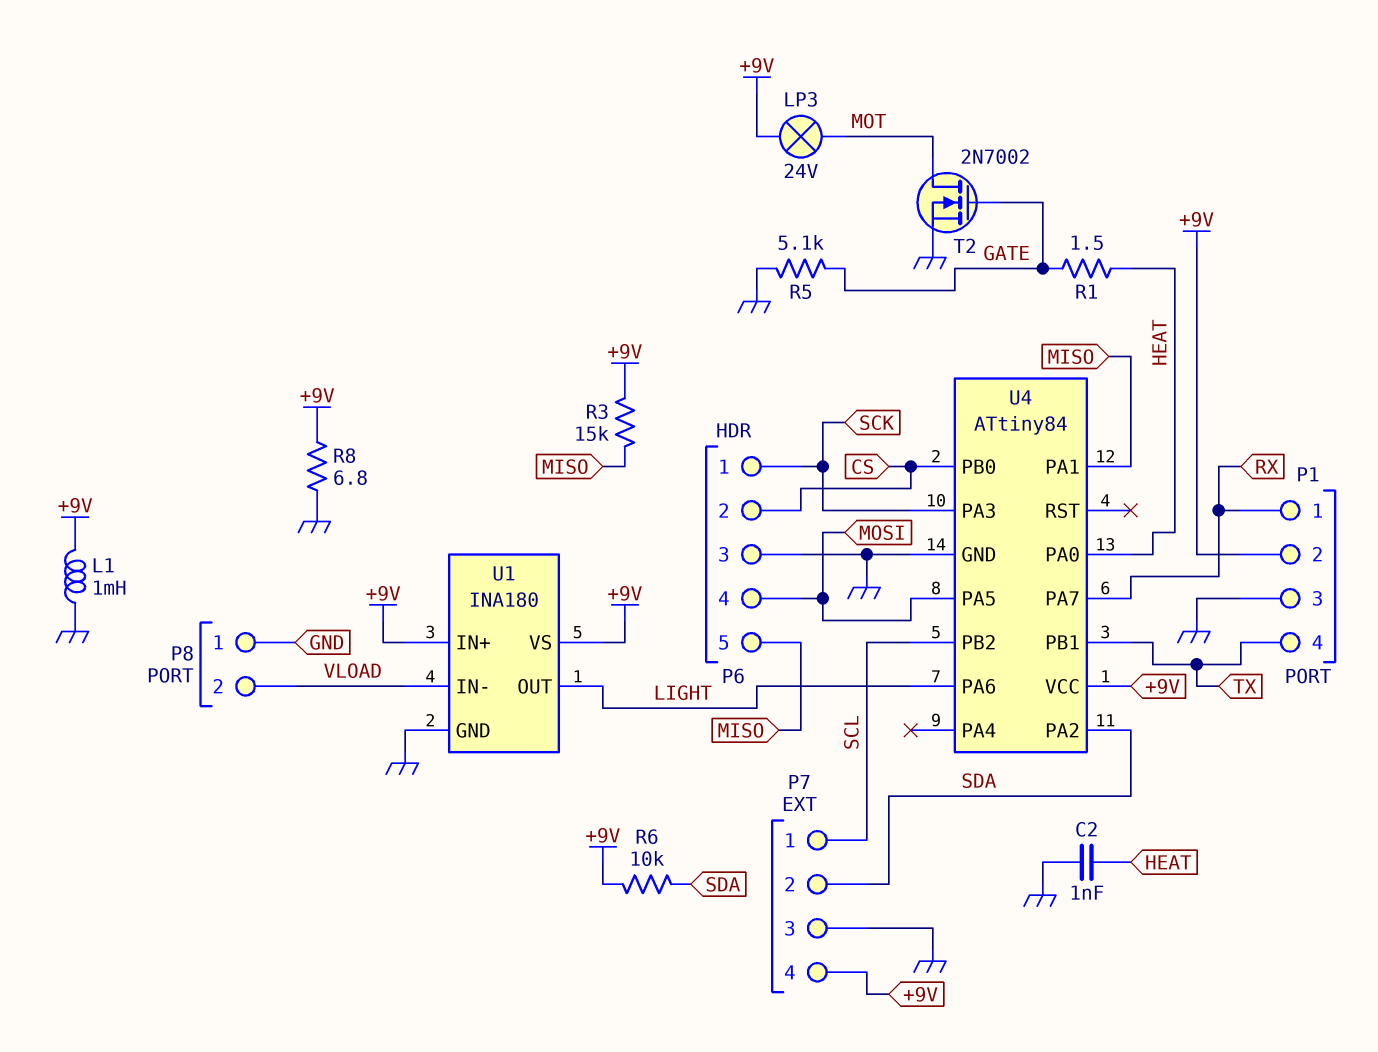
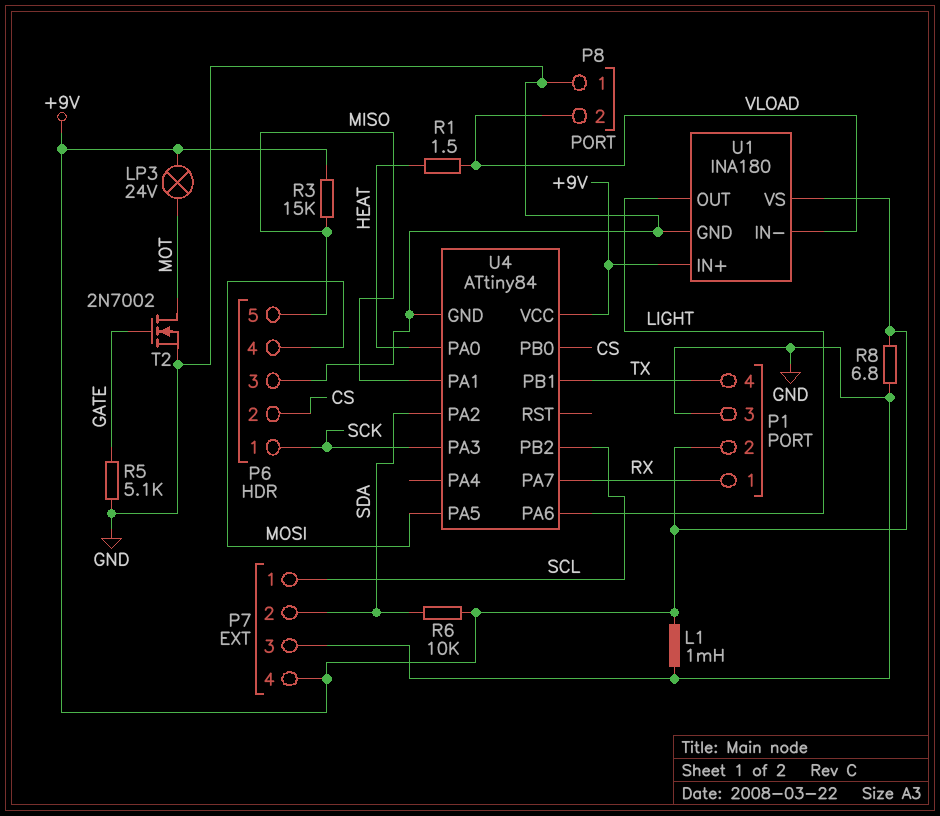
C2: 1nF (GND, HEAT) -> none
R1: 1.5 (GATE, HEAT) -> 1.5 (HEAT, VLOAD)

